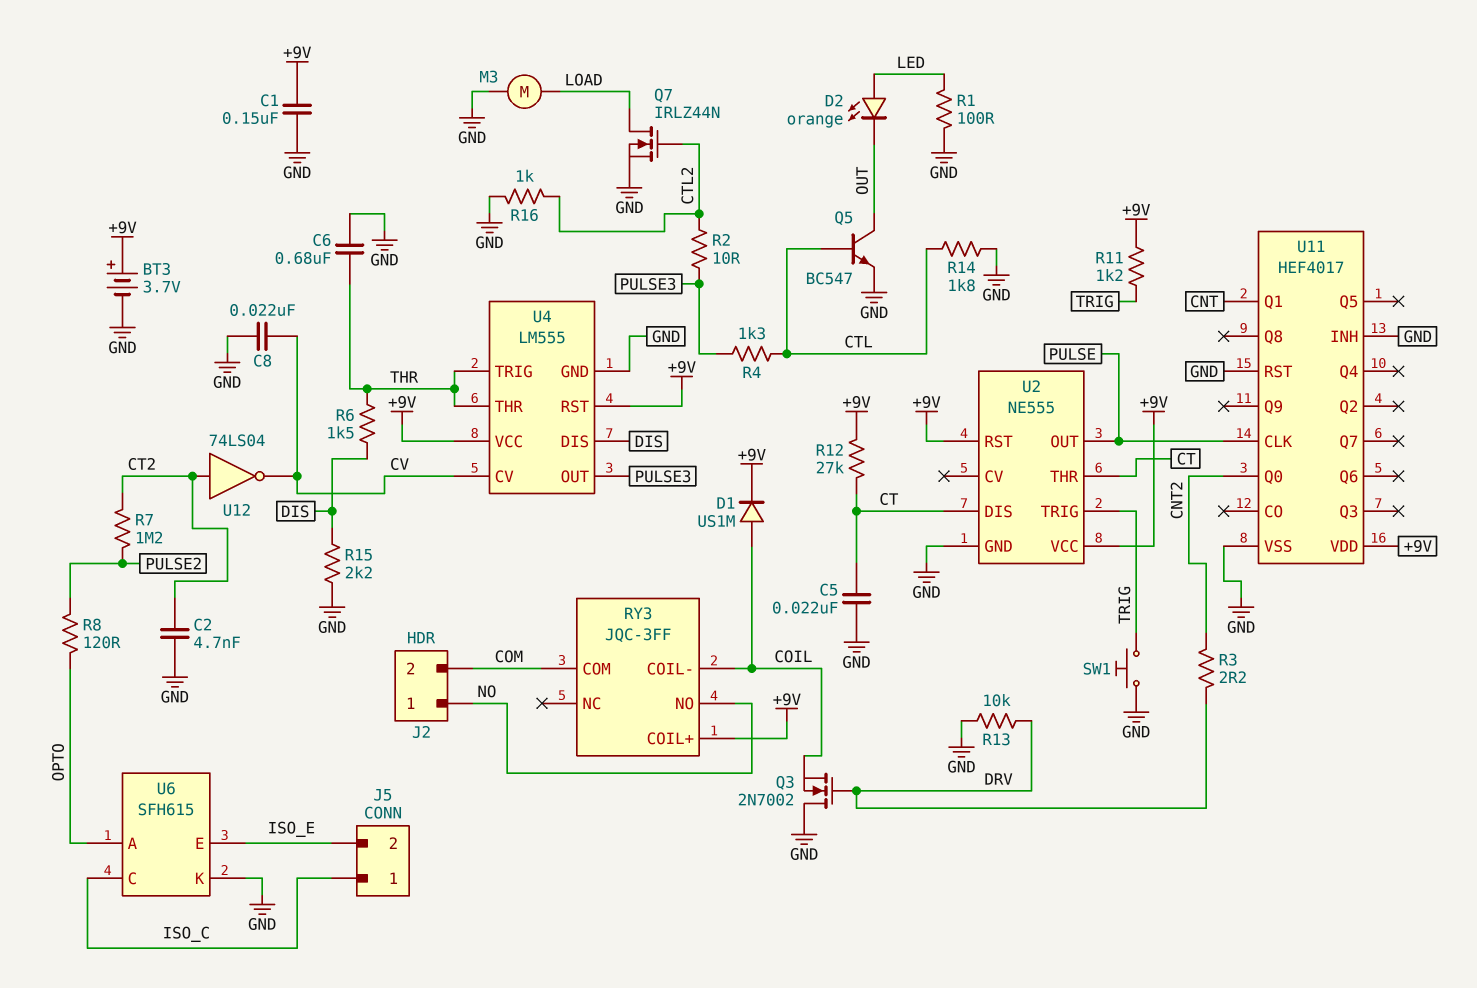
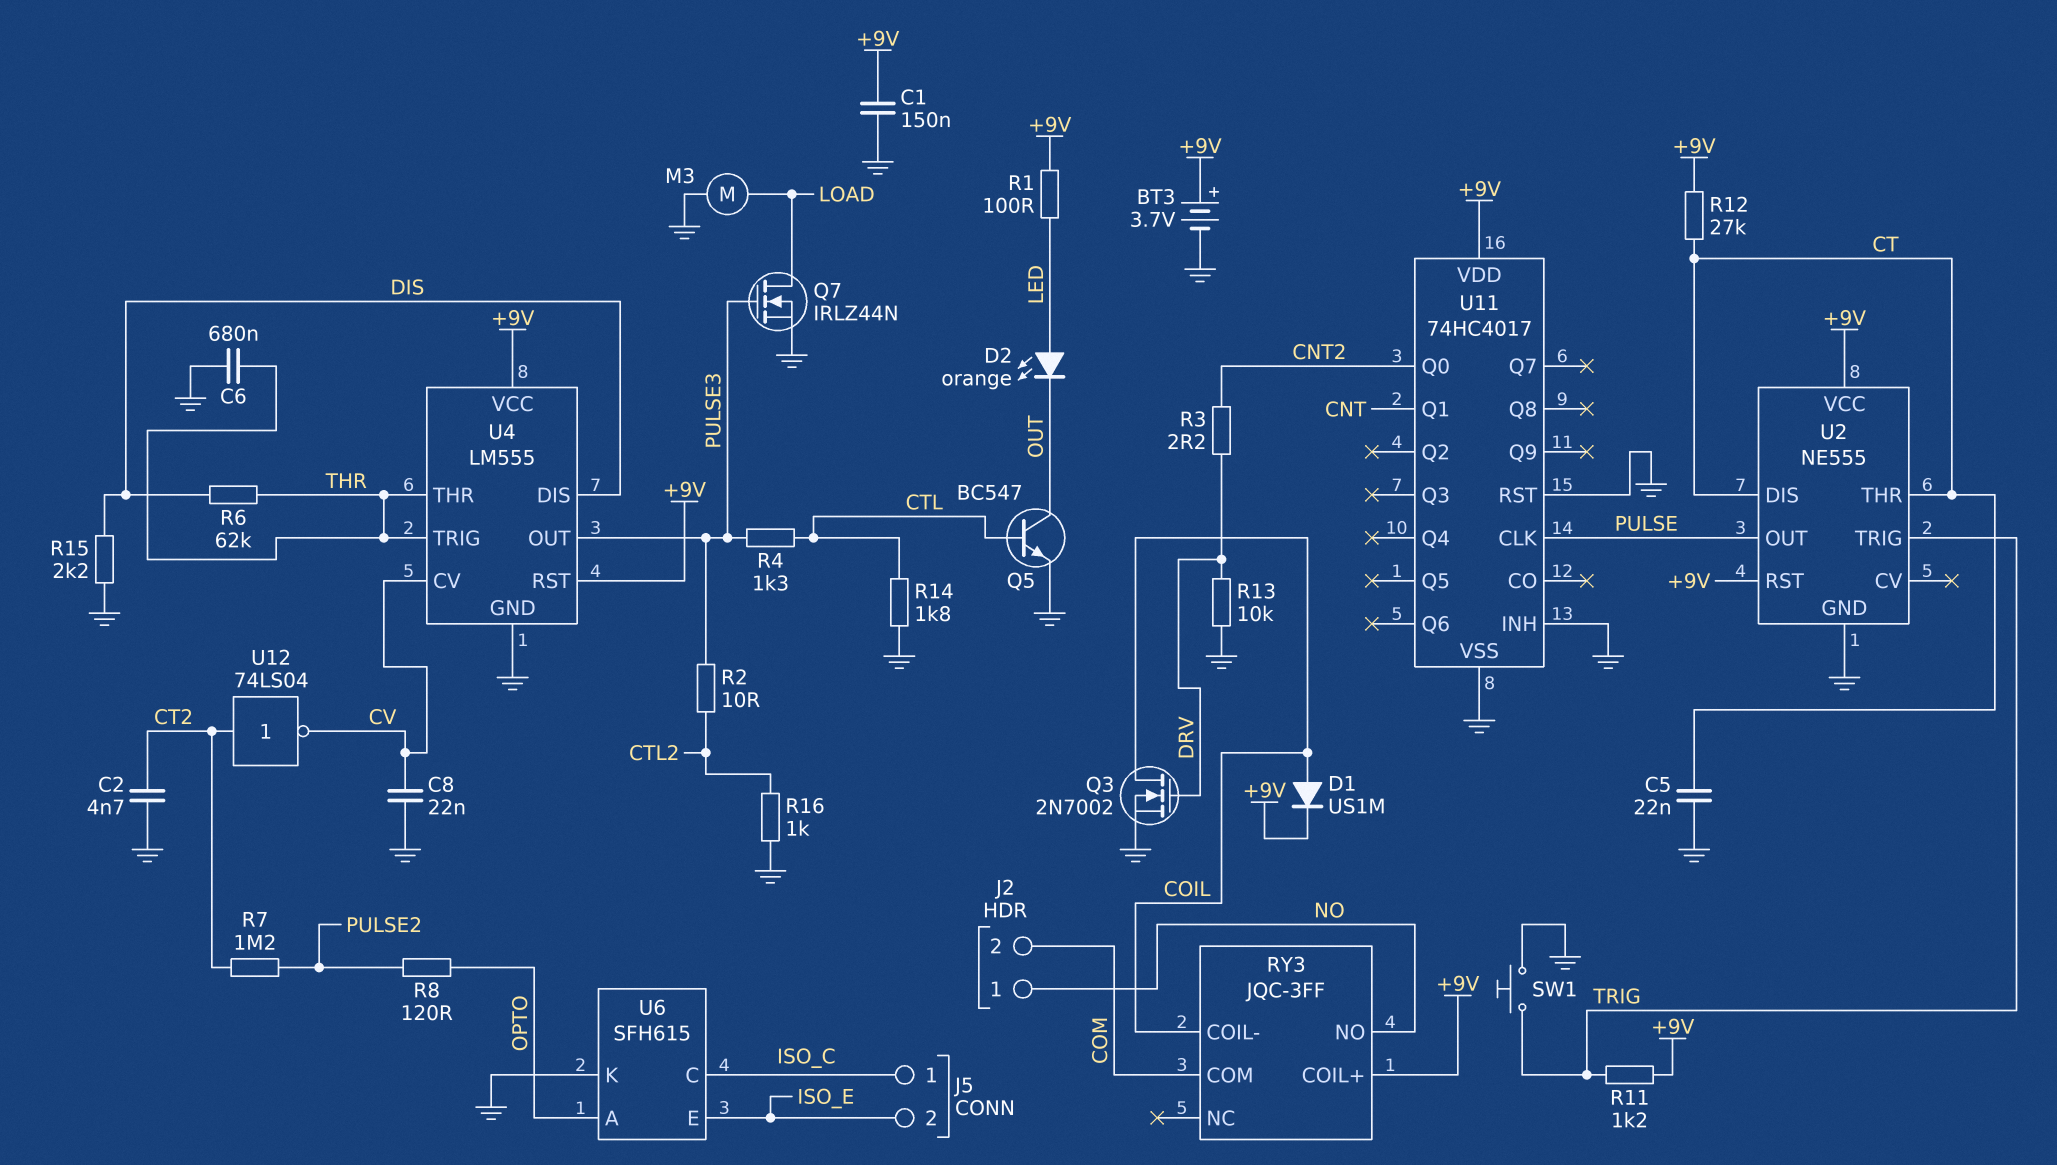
Q3: NMOS 2N7002 (G DRV, D GND, S COIL) -> NMOS 2N7002 (G DRV, D COIL, S GND)
Q7: NMOS IRLZ44N (G CTL2, D LOAD, S GND) -> NMOS IRLZ44N (G PULSE3, D LOAD, S GND)
R1: 100 (GND, LED) -> 100 (+9V, LED)
R6: 1.5k (DIS, THR) -> 62k (DIS, THR)
U11: HEF4017 -> 74HC4017

